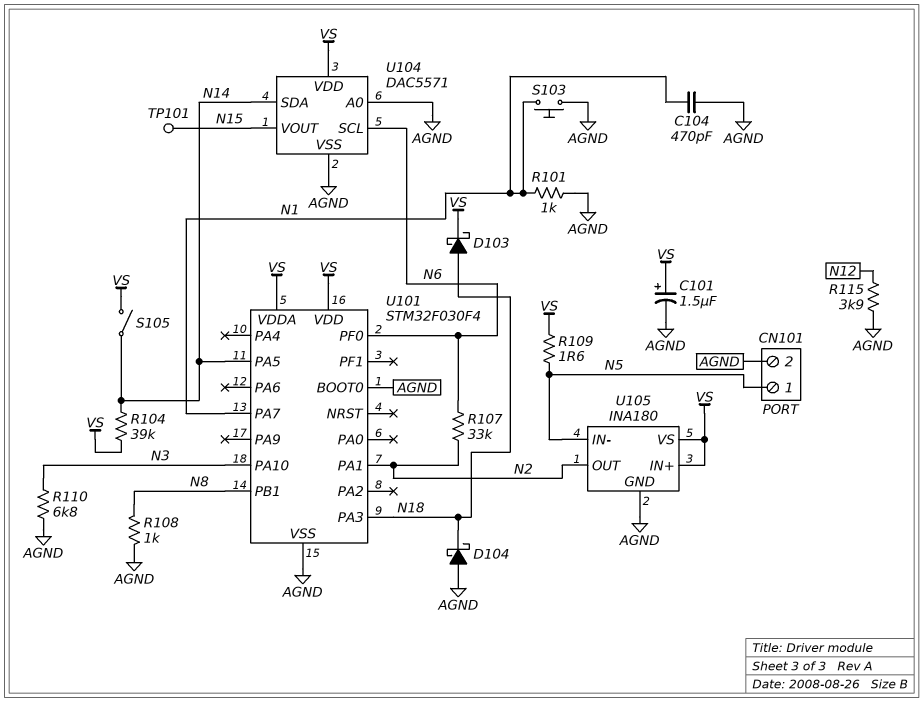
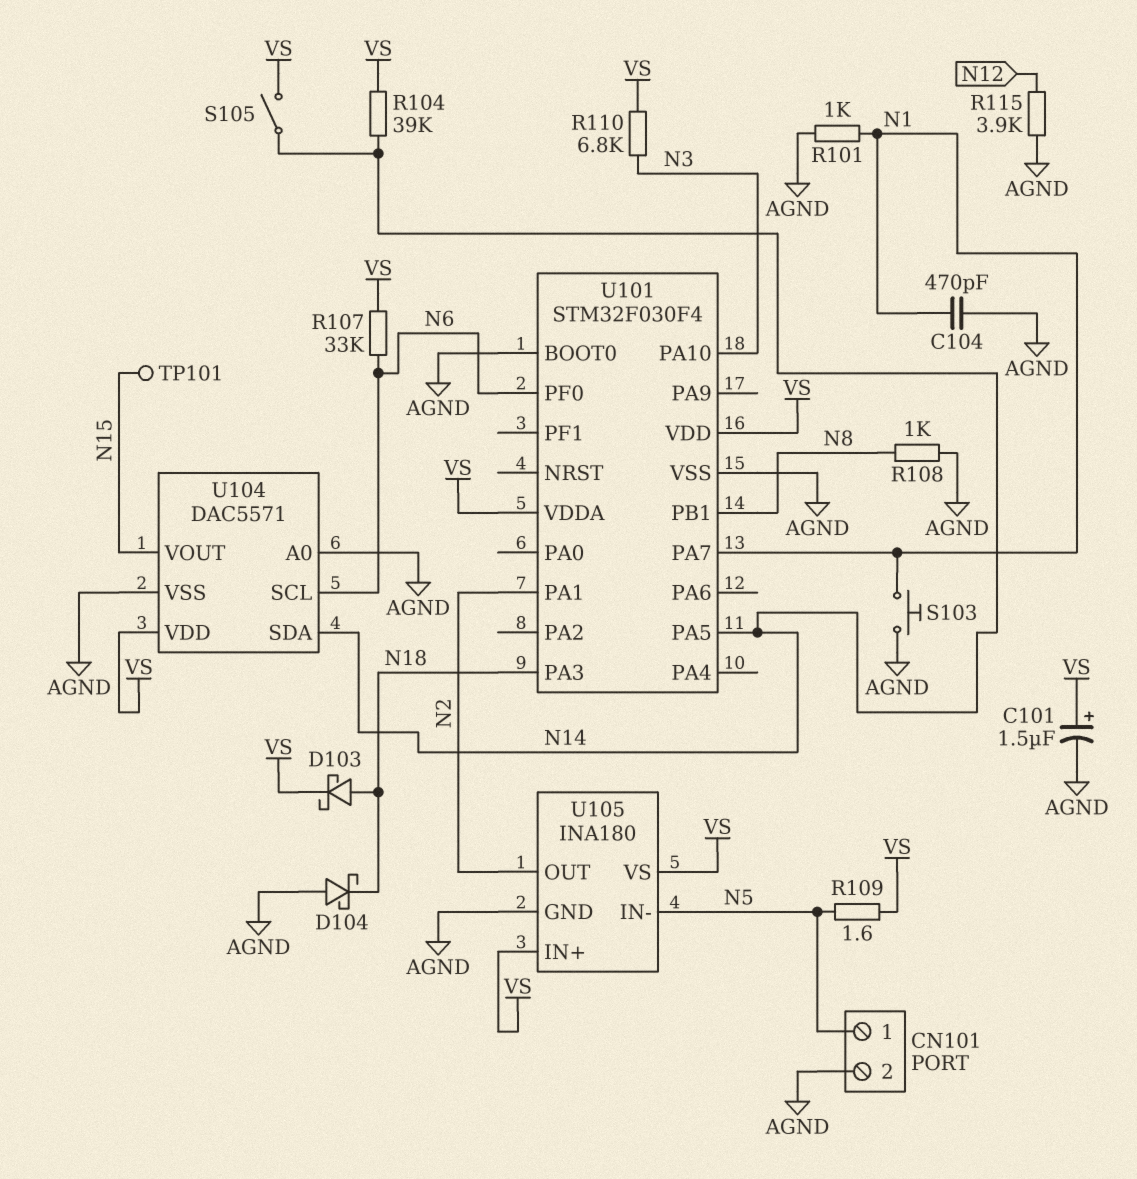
R107: 33k (N2, N6) -> 33k (N6, VS)
R110: 6.8k (AGND, N3) -> 6.8k (N3, VS)

